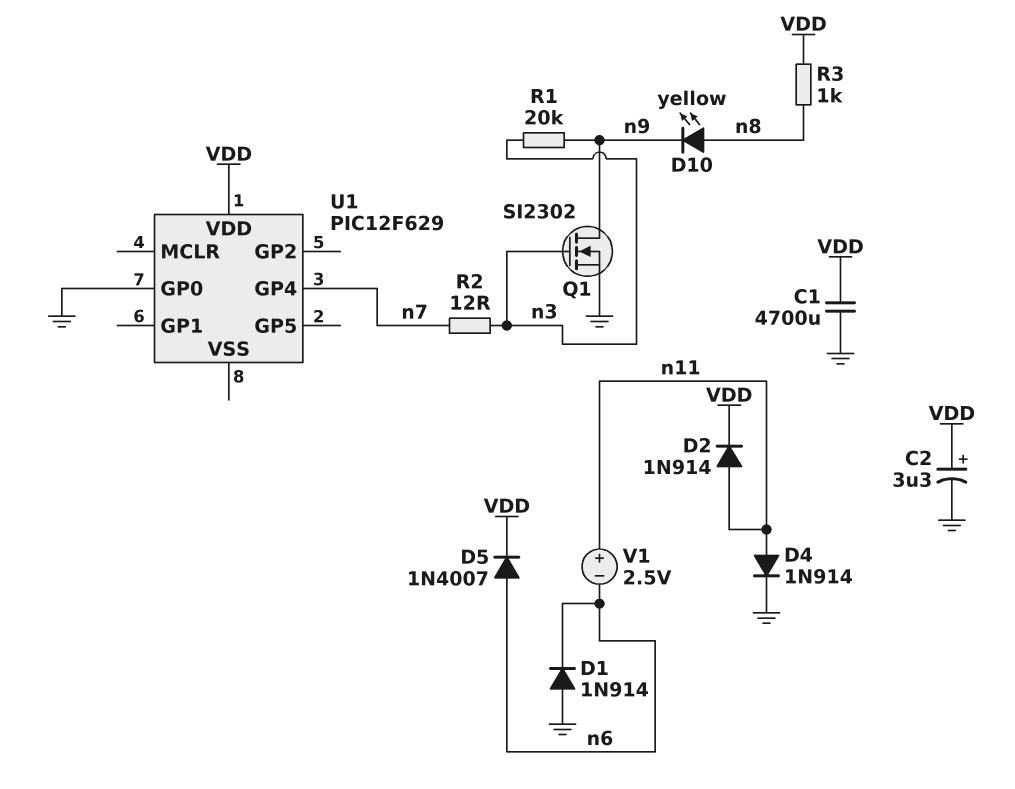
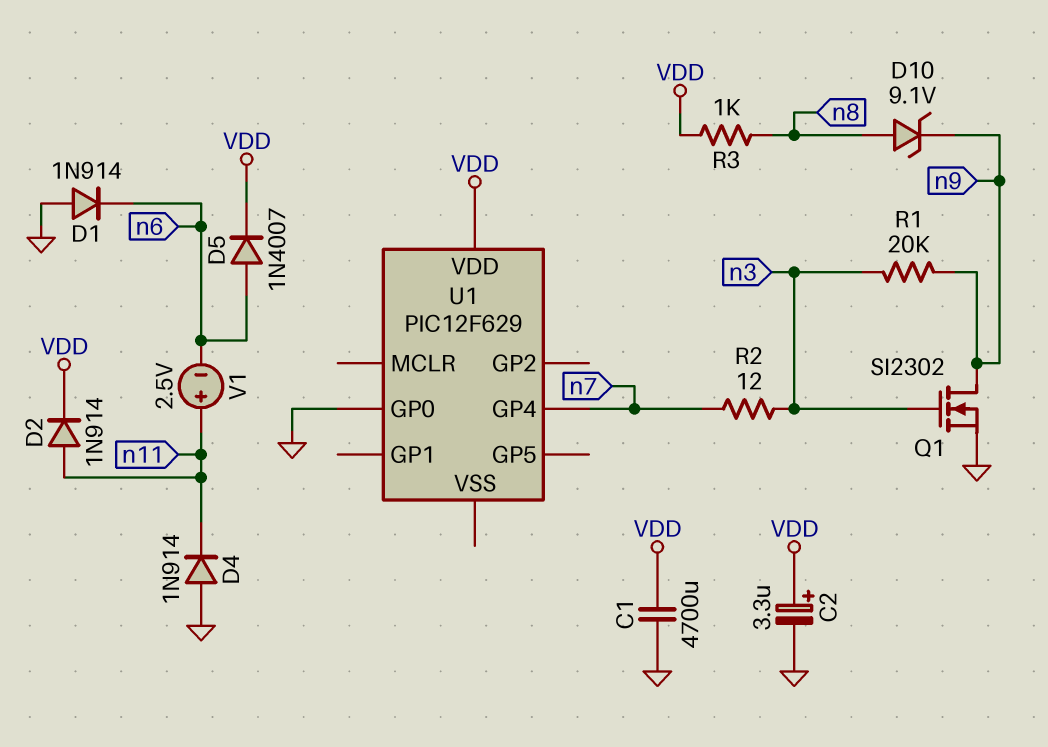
D4: diode 1N914 (A n11, K GND) -> diode 1N914 (A GND, K n11)
D10: LED yellow (A n8, K n9) -> zener 9.1V (A n8, K n9)

